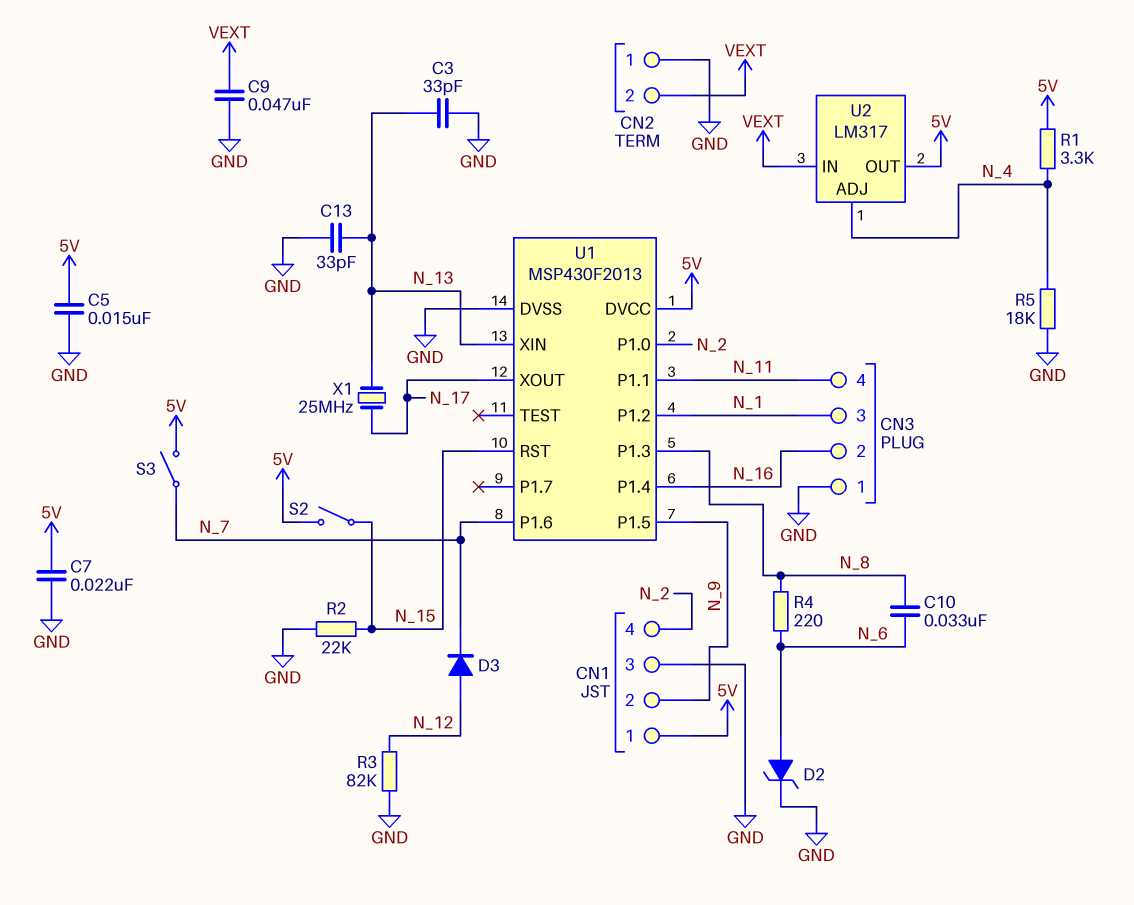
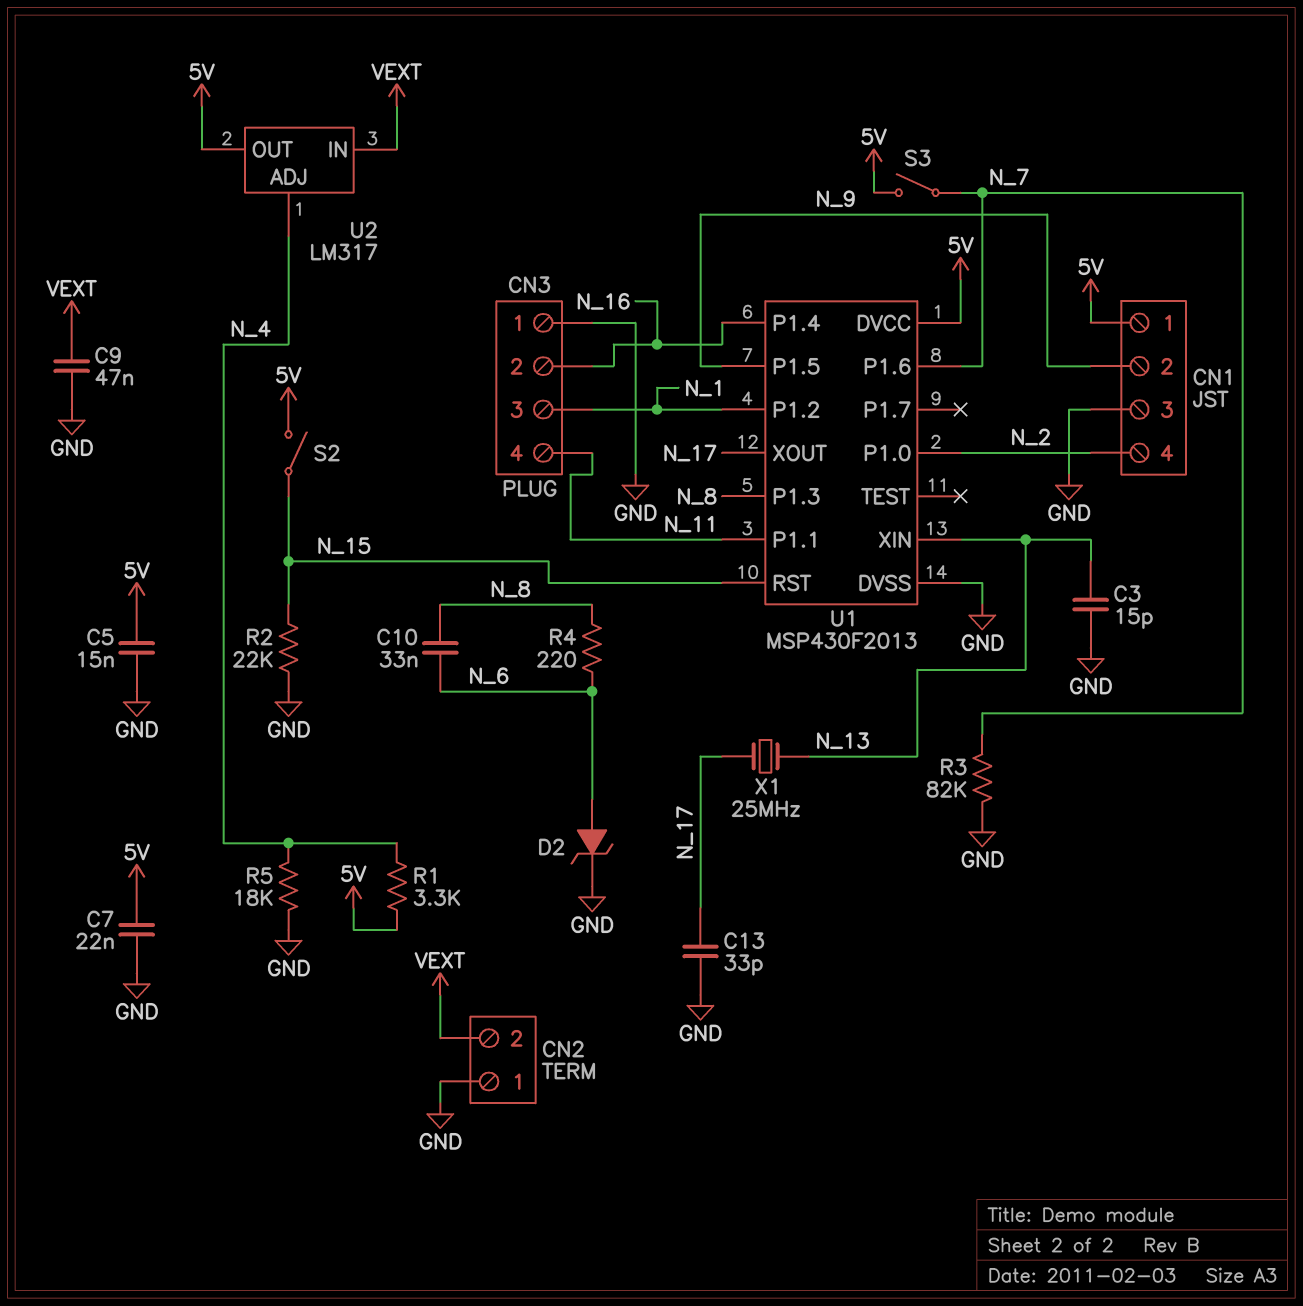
C3: 33pF (GND, N_13) -> 15pF (GND, N_13)
C13: 33pF (GND, N_13) -> 33pF (GND, N_17)
D3: diode (A N_12, K N_7) -> none
R3: 82k (GND, N_12) -> 82k (GND, N_7)

